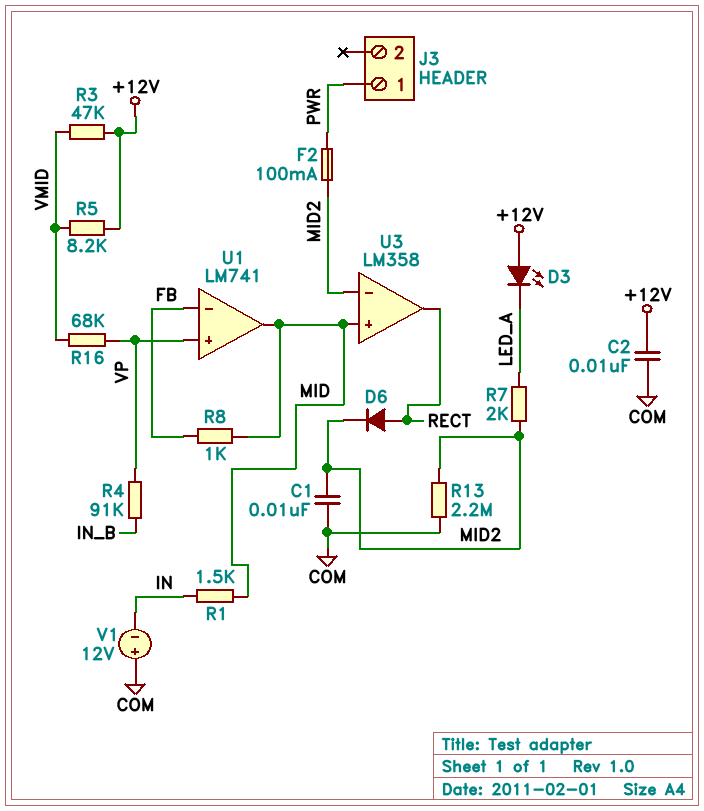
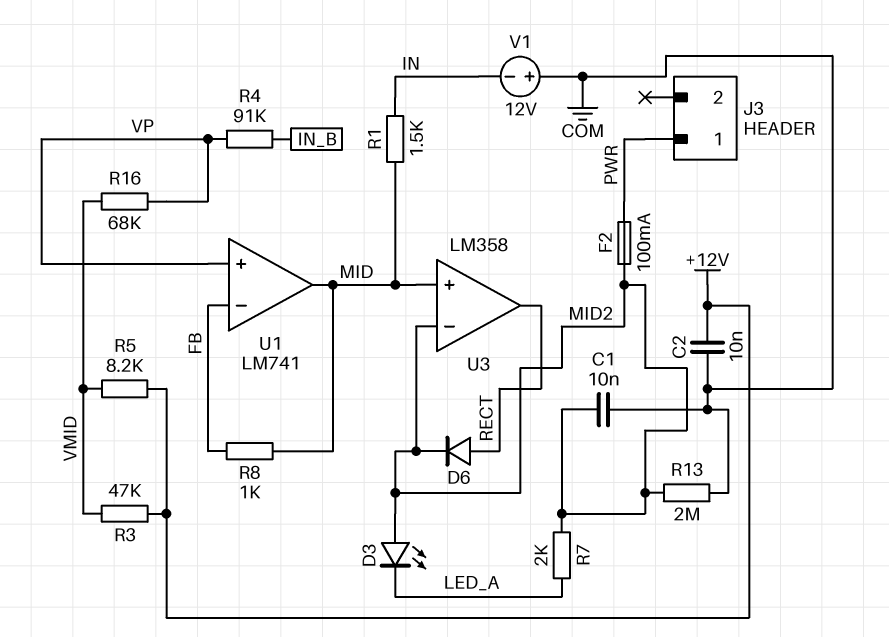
D3: LED (A +12V, K LED_A) -> LED (A MID2, K LED_A)
R13: 2.2M (COM, MID2) -> 2M (COM, MID2)

